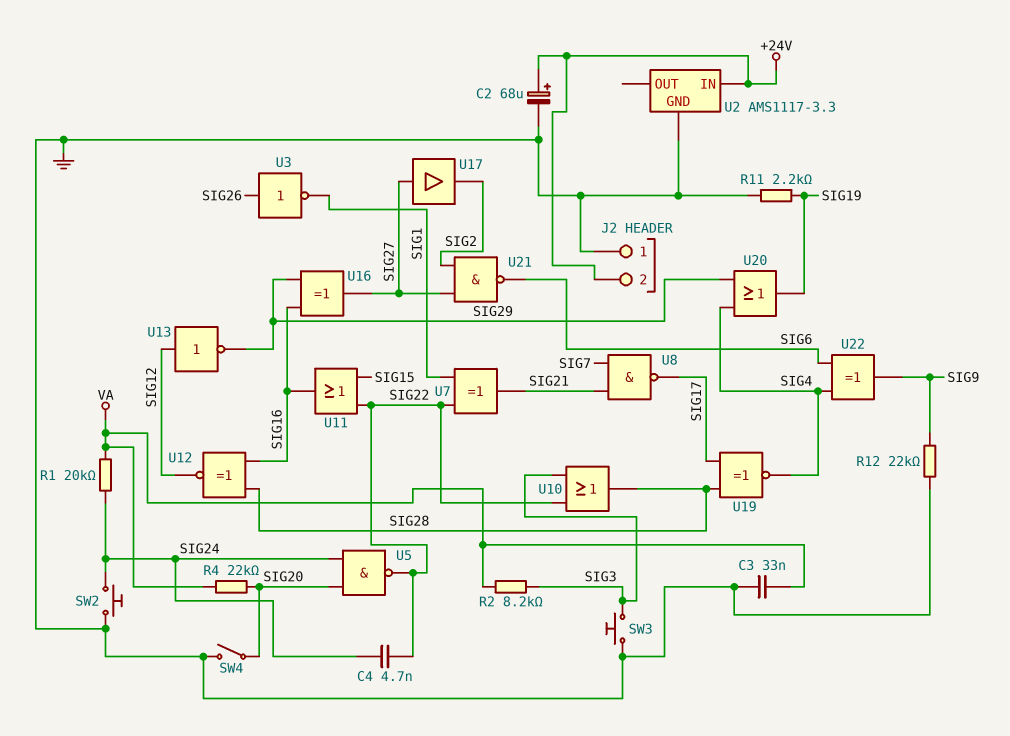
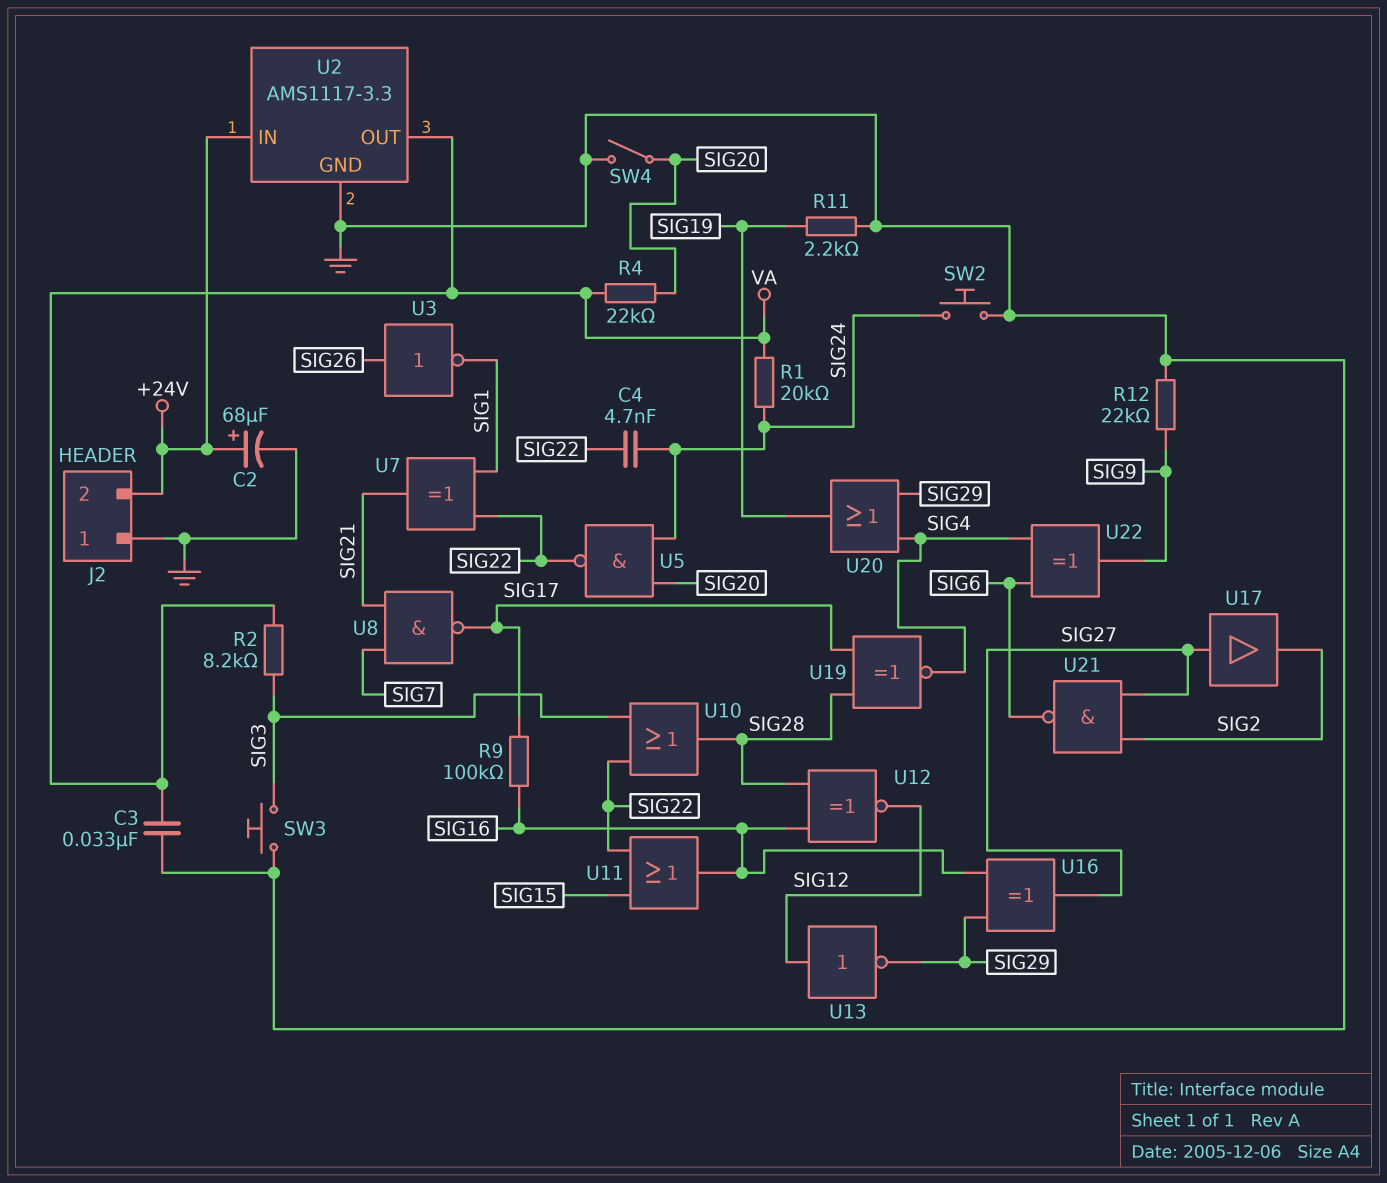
R9: none -> 100k (SIG16, SIG17)
U2 pin OUT: none -> VA

